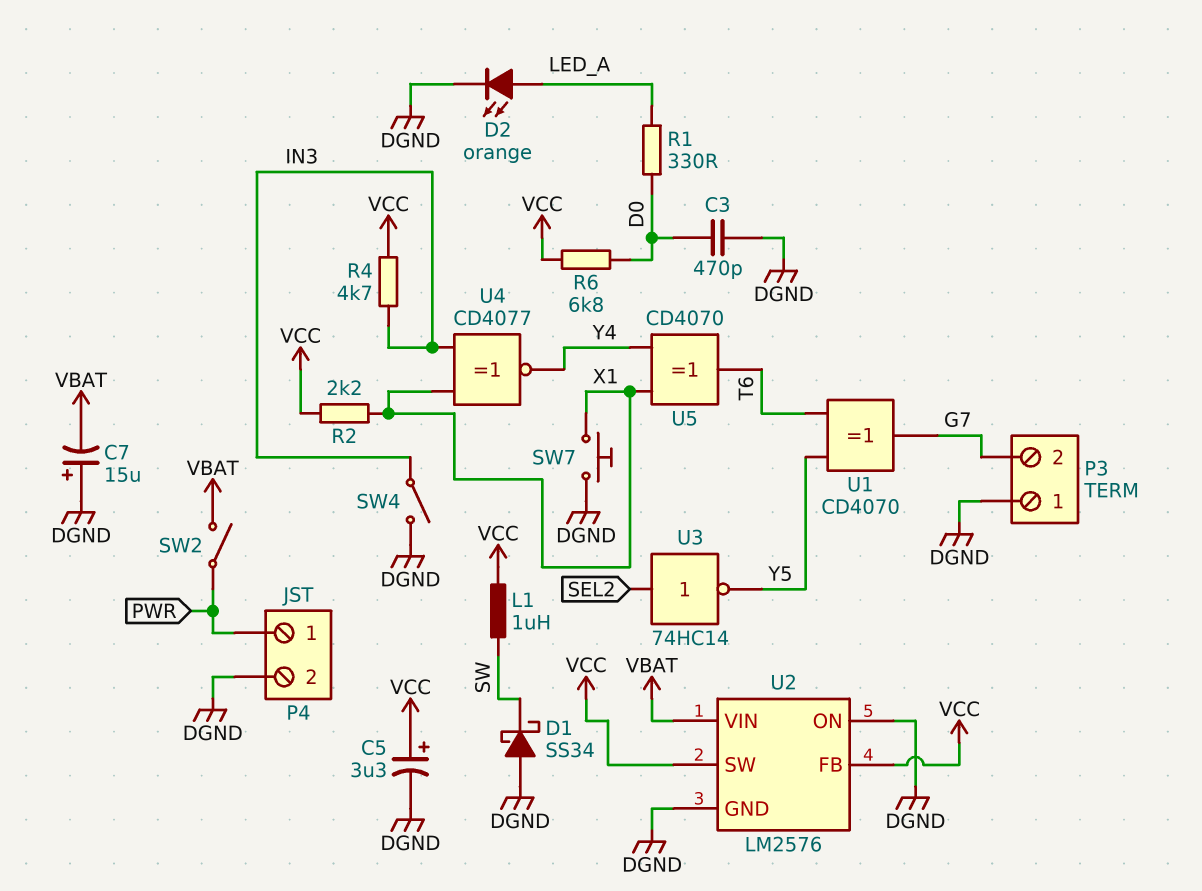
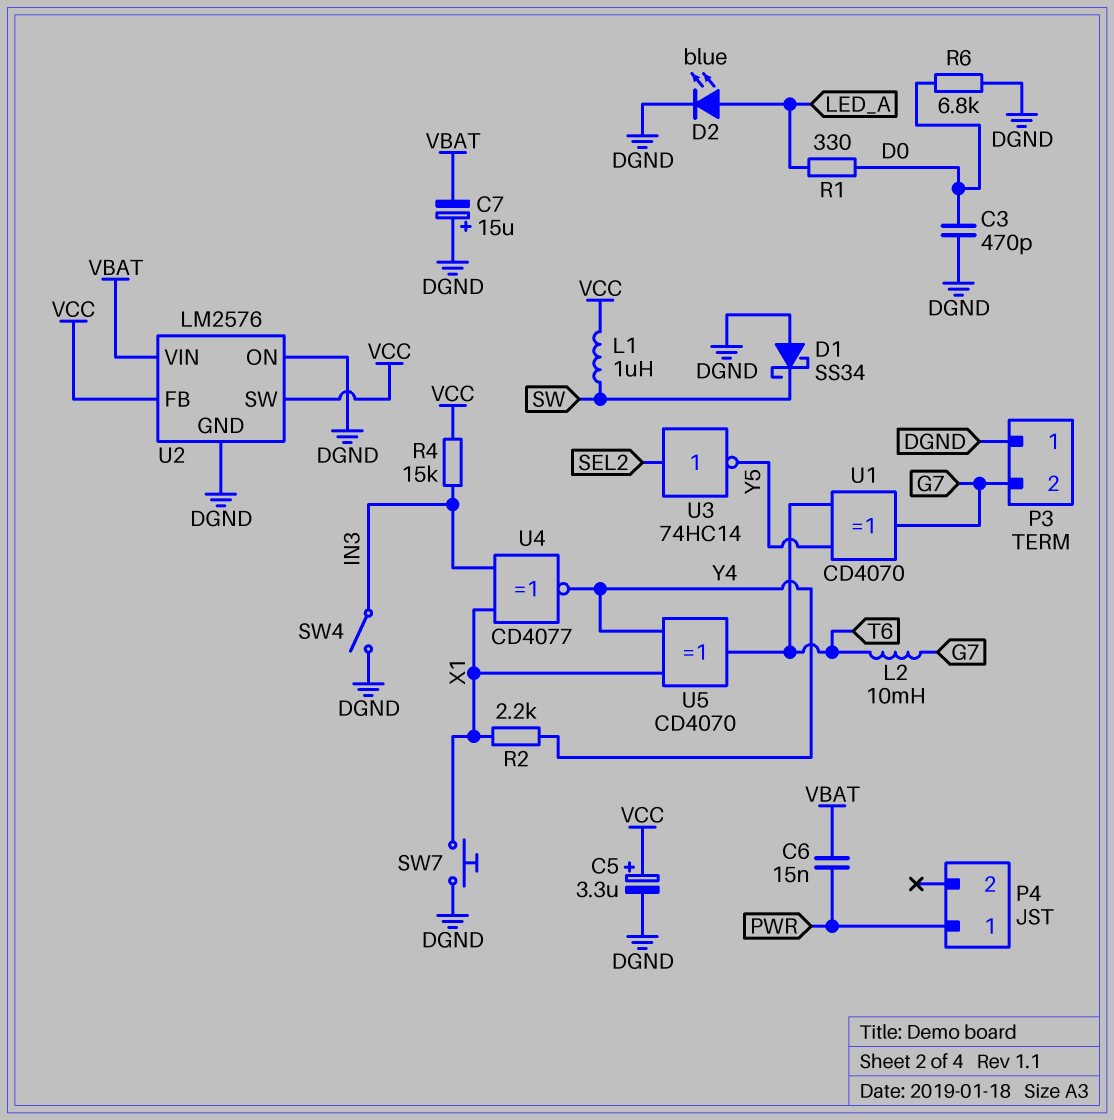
C6: none -> 15nF (PWR, VBAT)
D2: LED orange (A LED_A, K DGND) -> LED blue (A LED_A, K DGND)
L2: none -> 10mH (G7, T6)
P4 pin 2: DGND -> none
R2: 2.2k (VCC, X1) -> 2.2k (X1, Y4)
R4: 4.7k (IN3, VCC) -> 15k (IN3, VCC)
R6: 6.8k (D0, VCC) -> 6.8k (D0, DGND)
SW2: switch (PWR, VBAT) -> none

